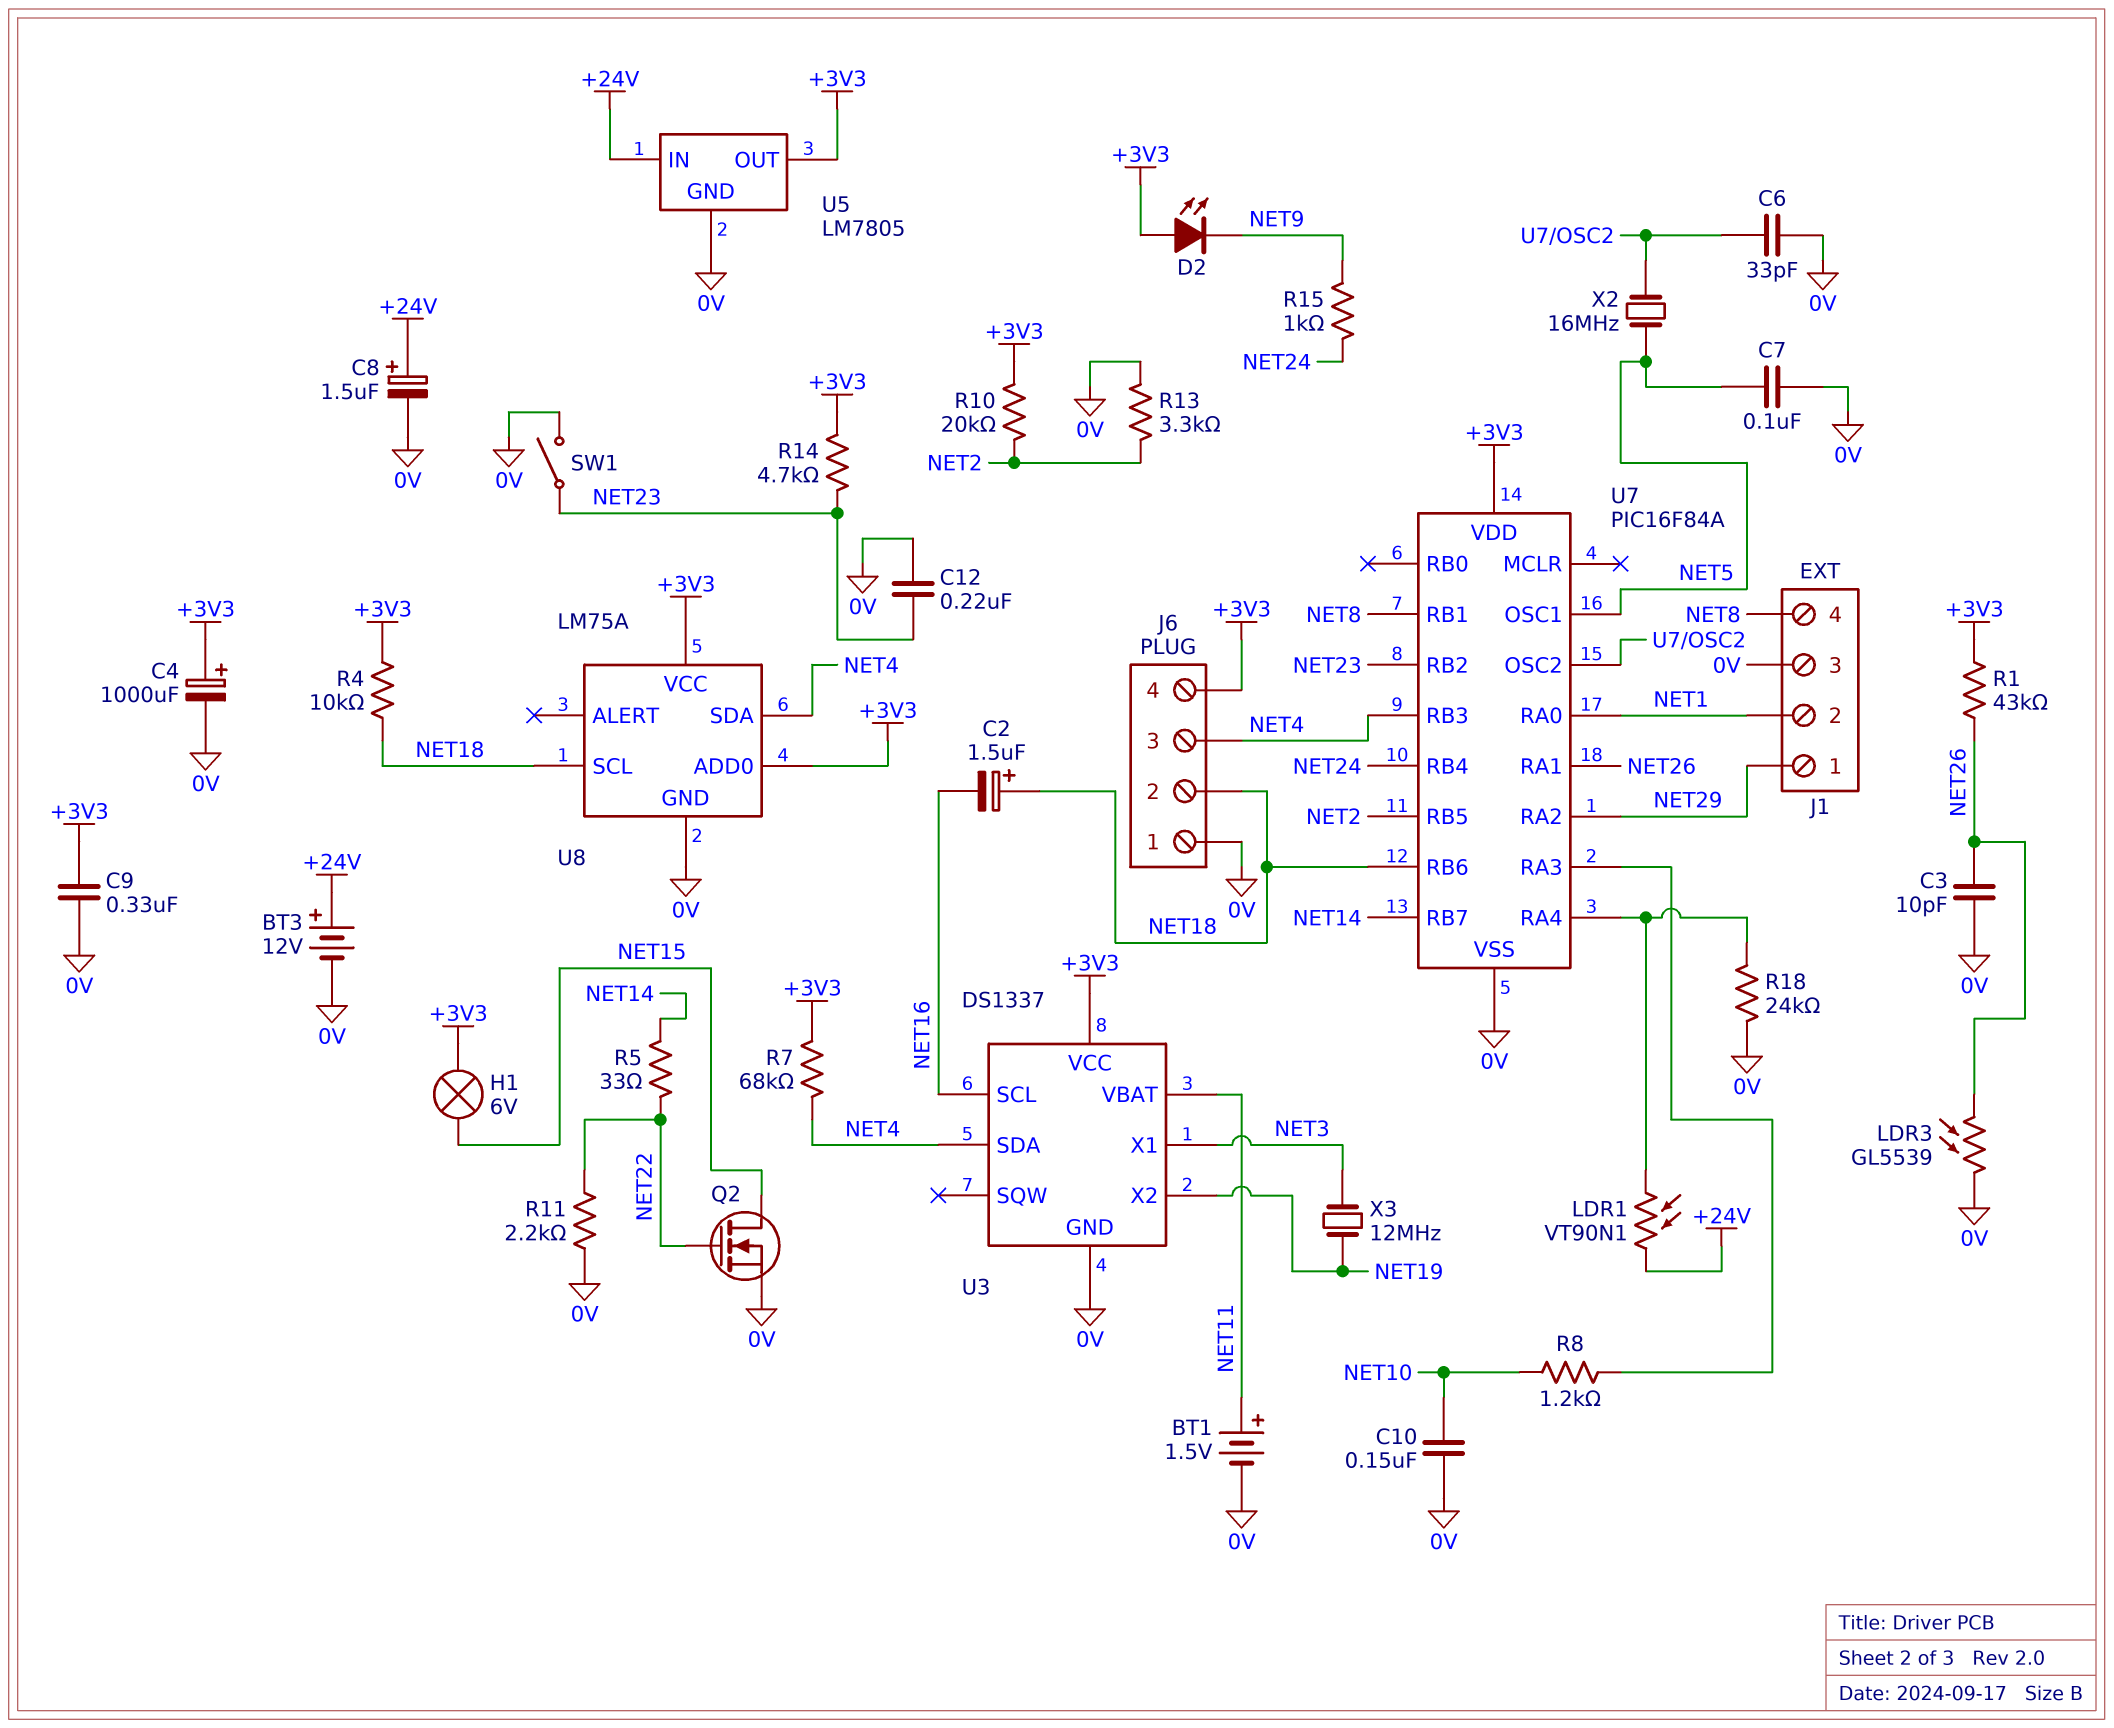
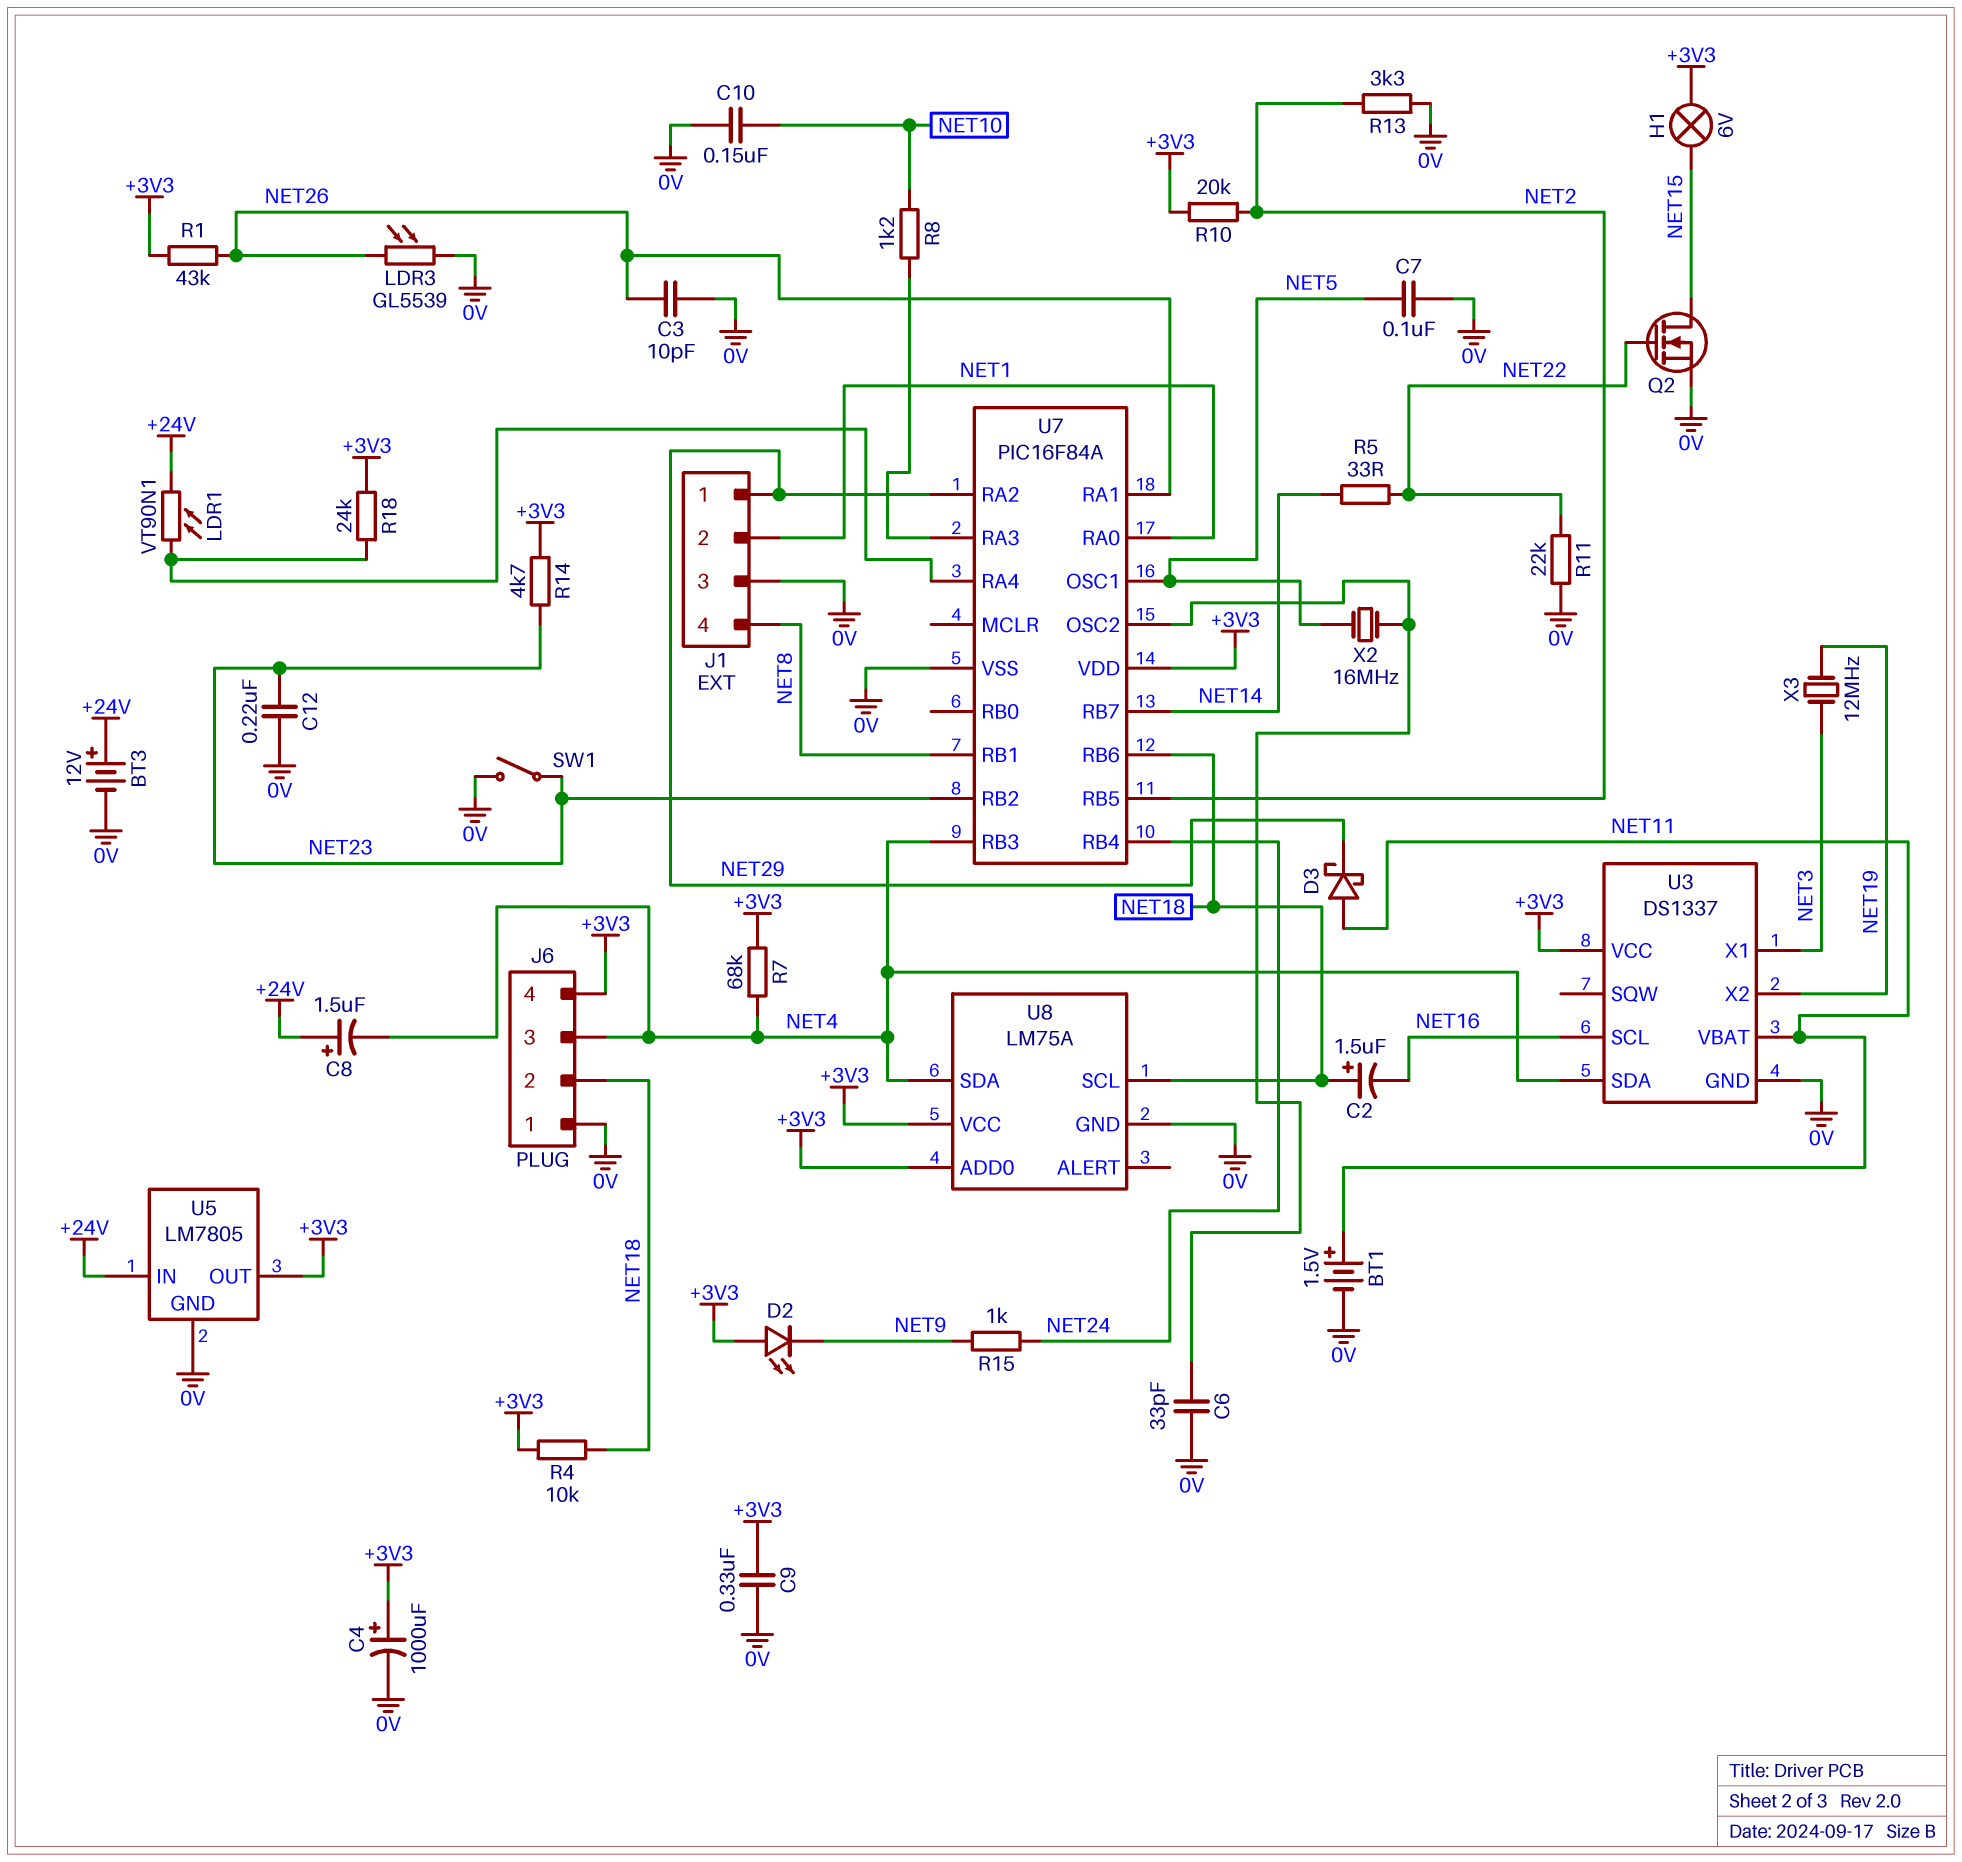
C8: 1.5uF (plus +24V, minus 0V) -> 1.5uF (plus +24V, minus NET4)
D3: none -> schottky (A NET11, K NET29)
R11: 2.2k (0V, NET22) -> 22k (0V, NET22)
R18: 24k (0V, U7/RA4) -> 24k (+3V3, U7/RA4)

